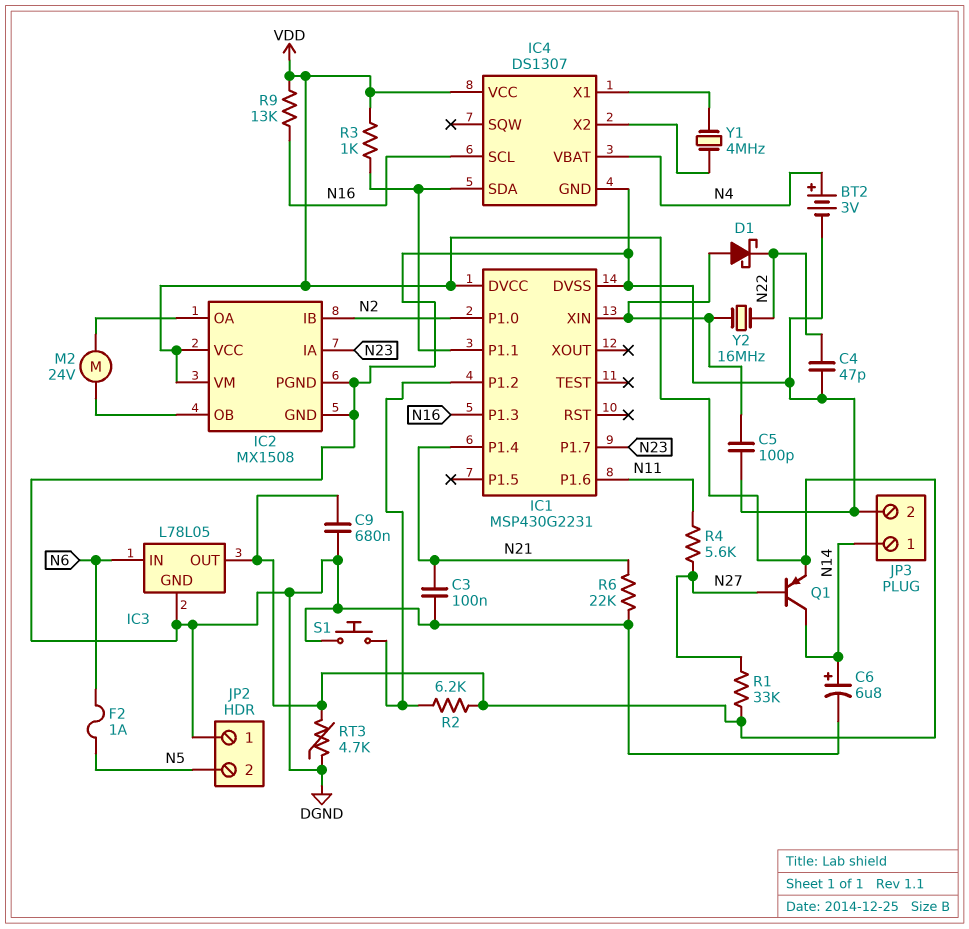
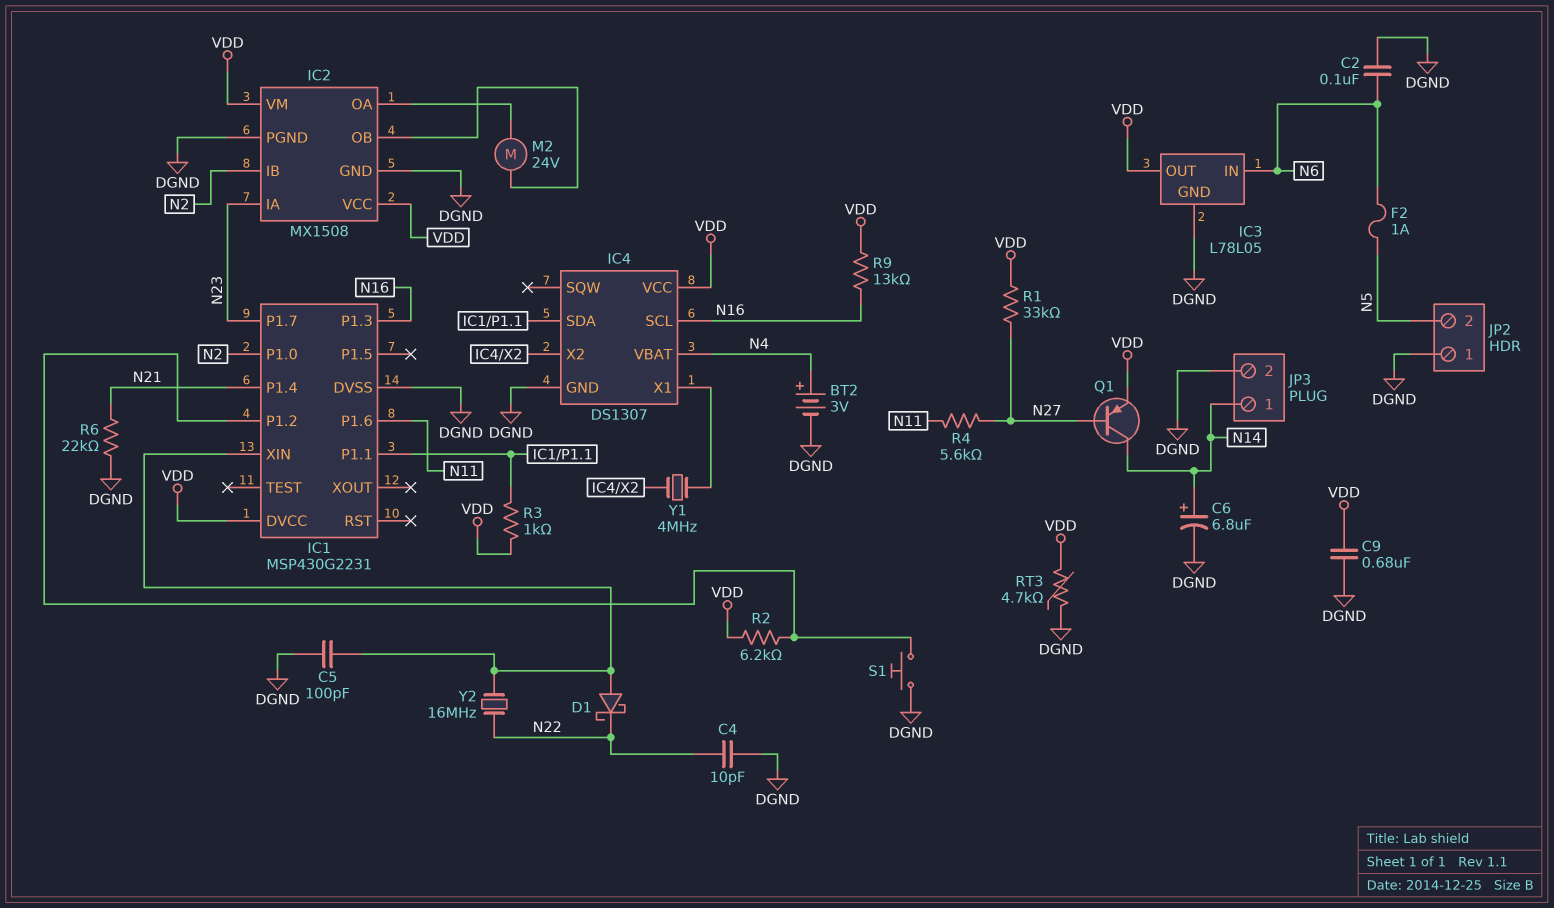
C2: none -> 100nF (DGND, N6)
C3: 100nF (DGND, N21) -> none
C4: 47pF (DGND, N22) -> 10pF (DGND, N22)

